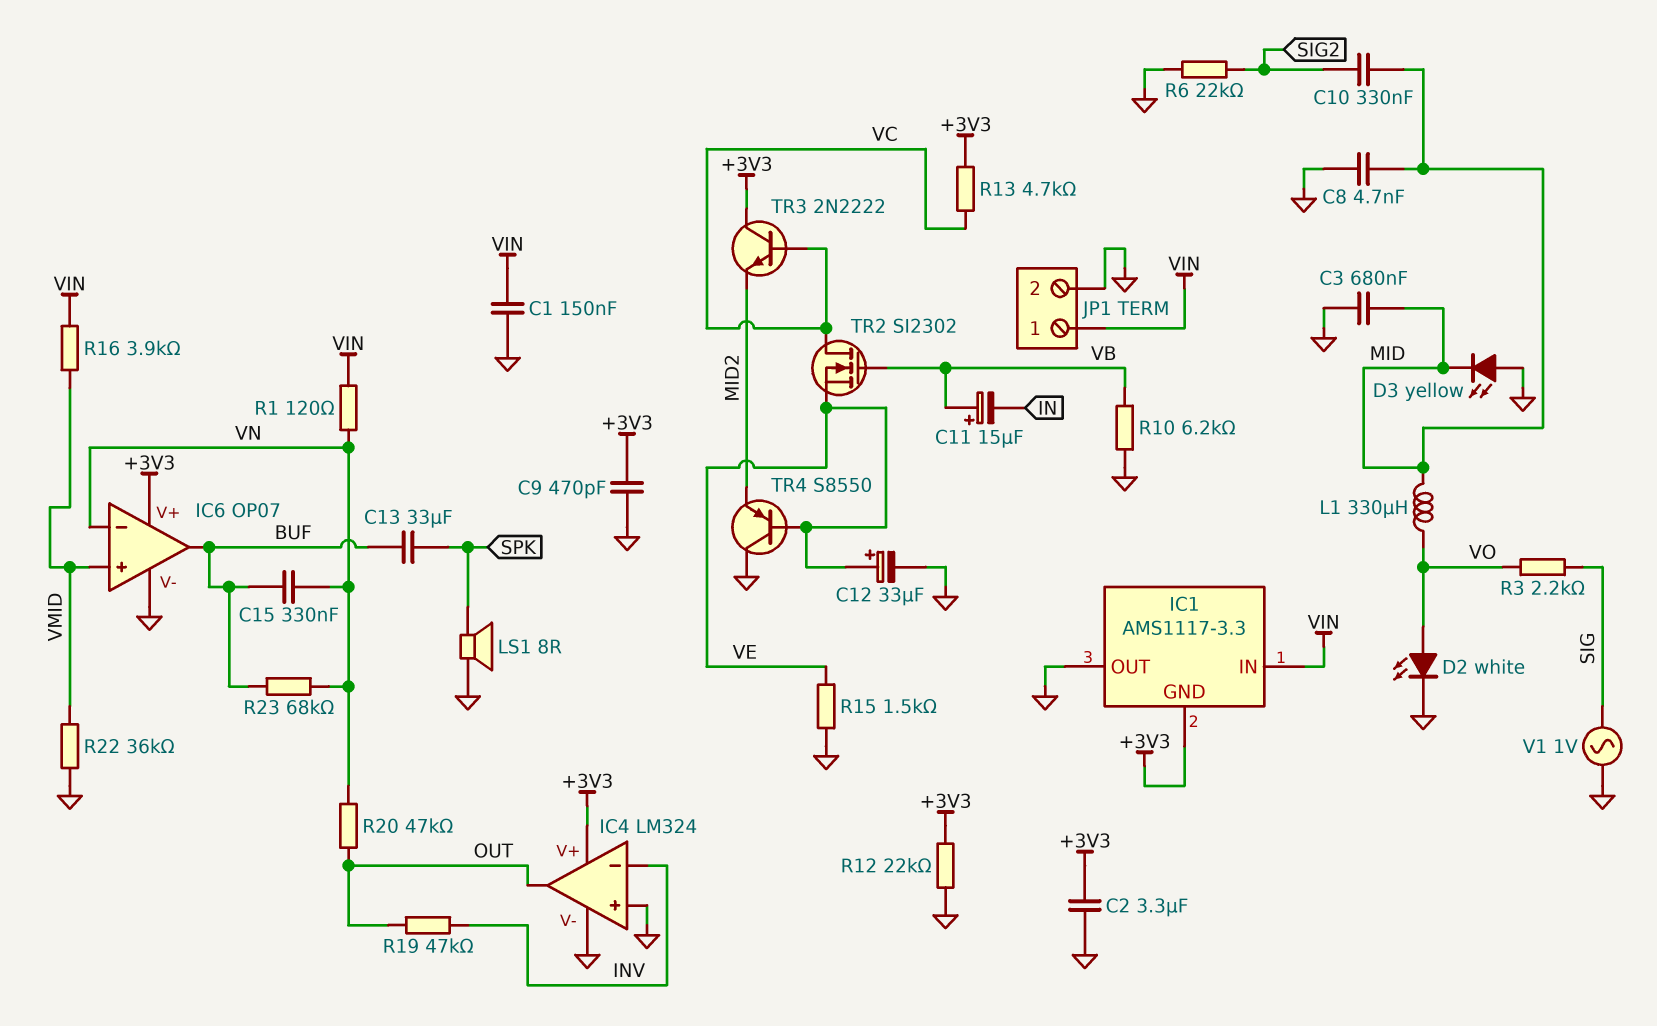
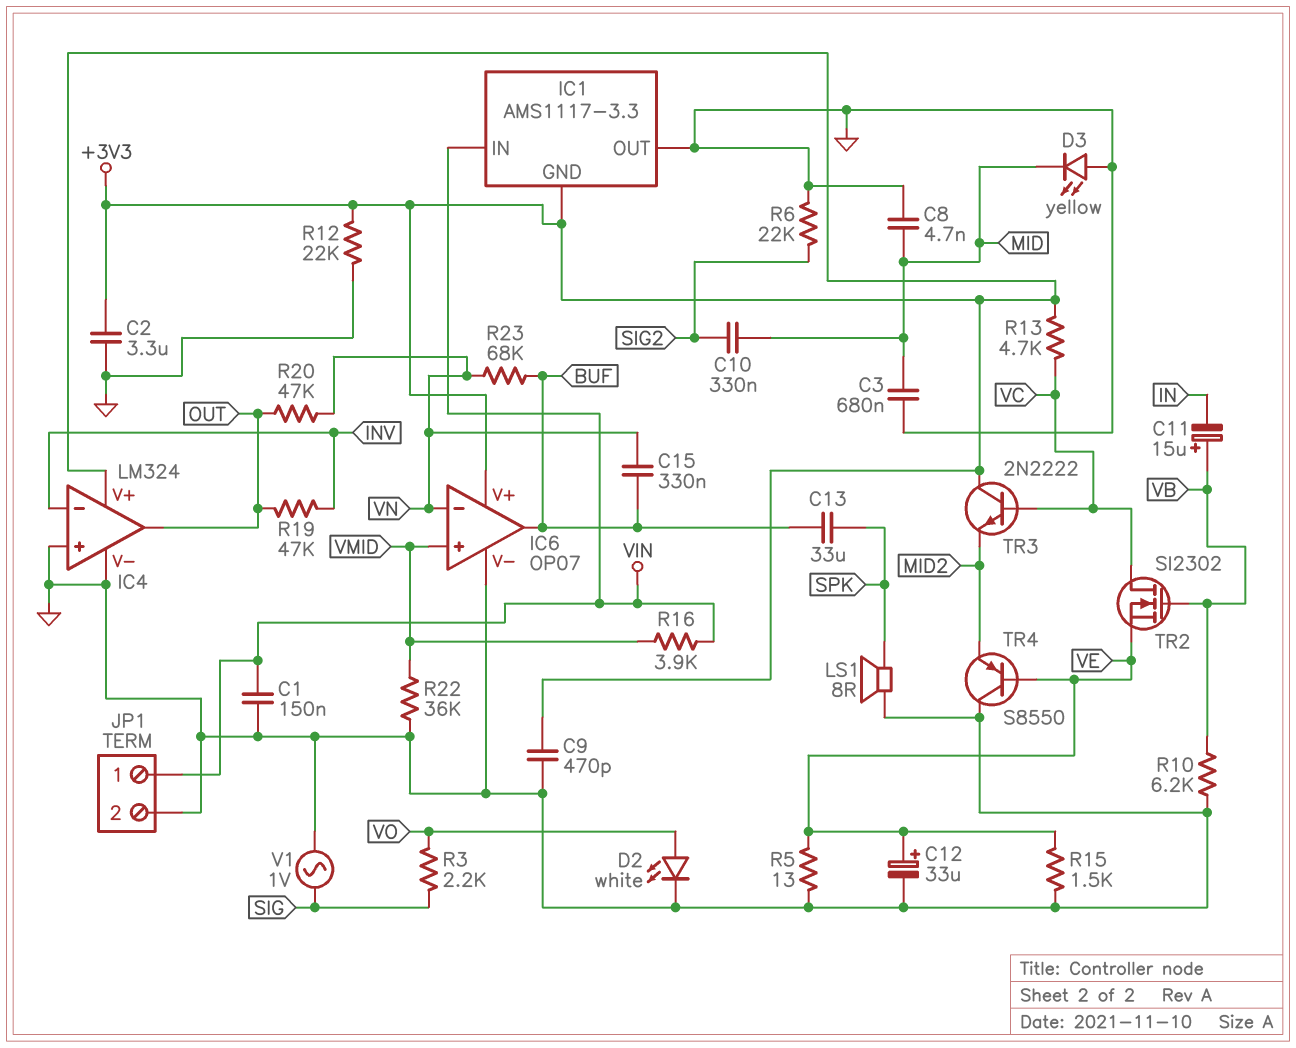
L1: 330uH (MID, VO) -> none
R1: 120 (VIN, VN) -> none
R5: none -> 13 (GND, VE)

